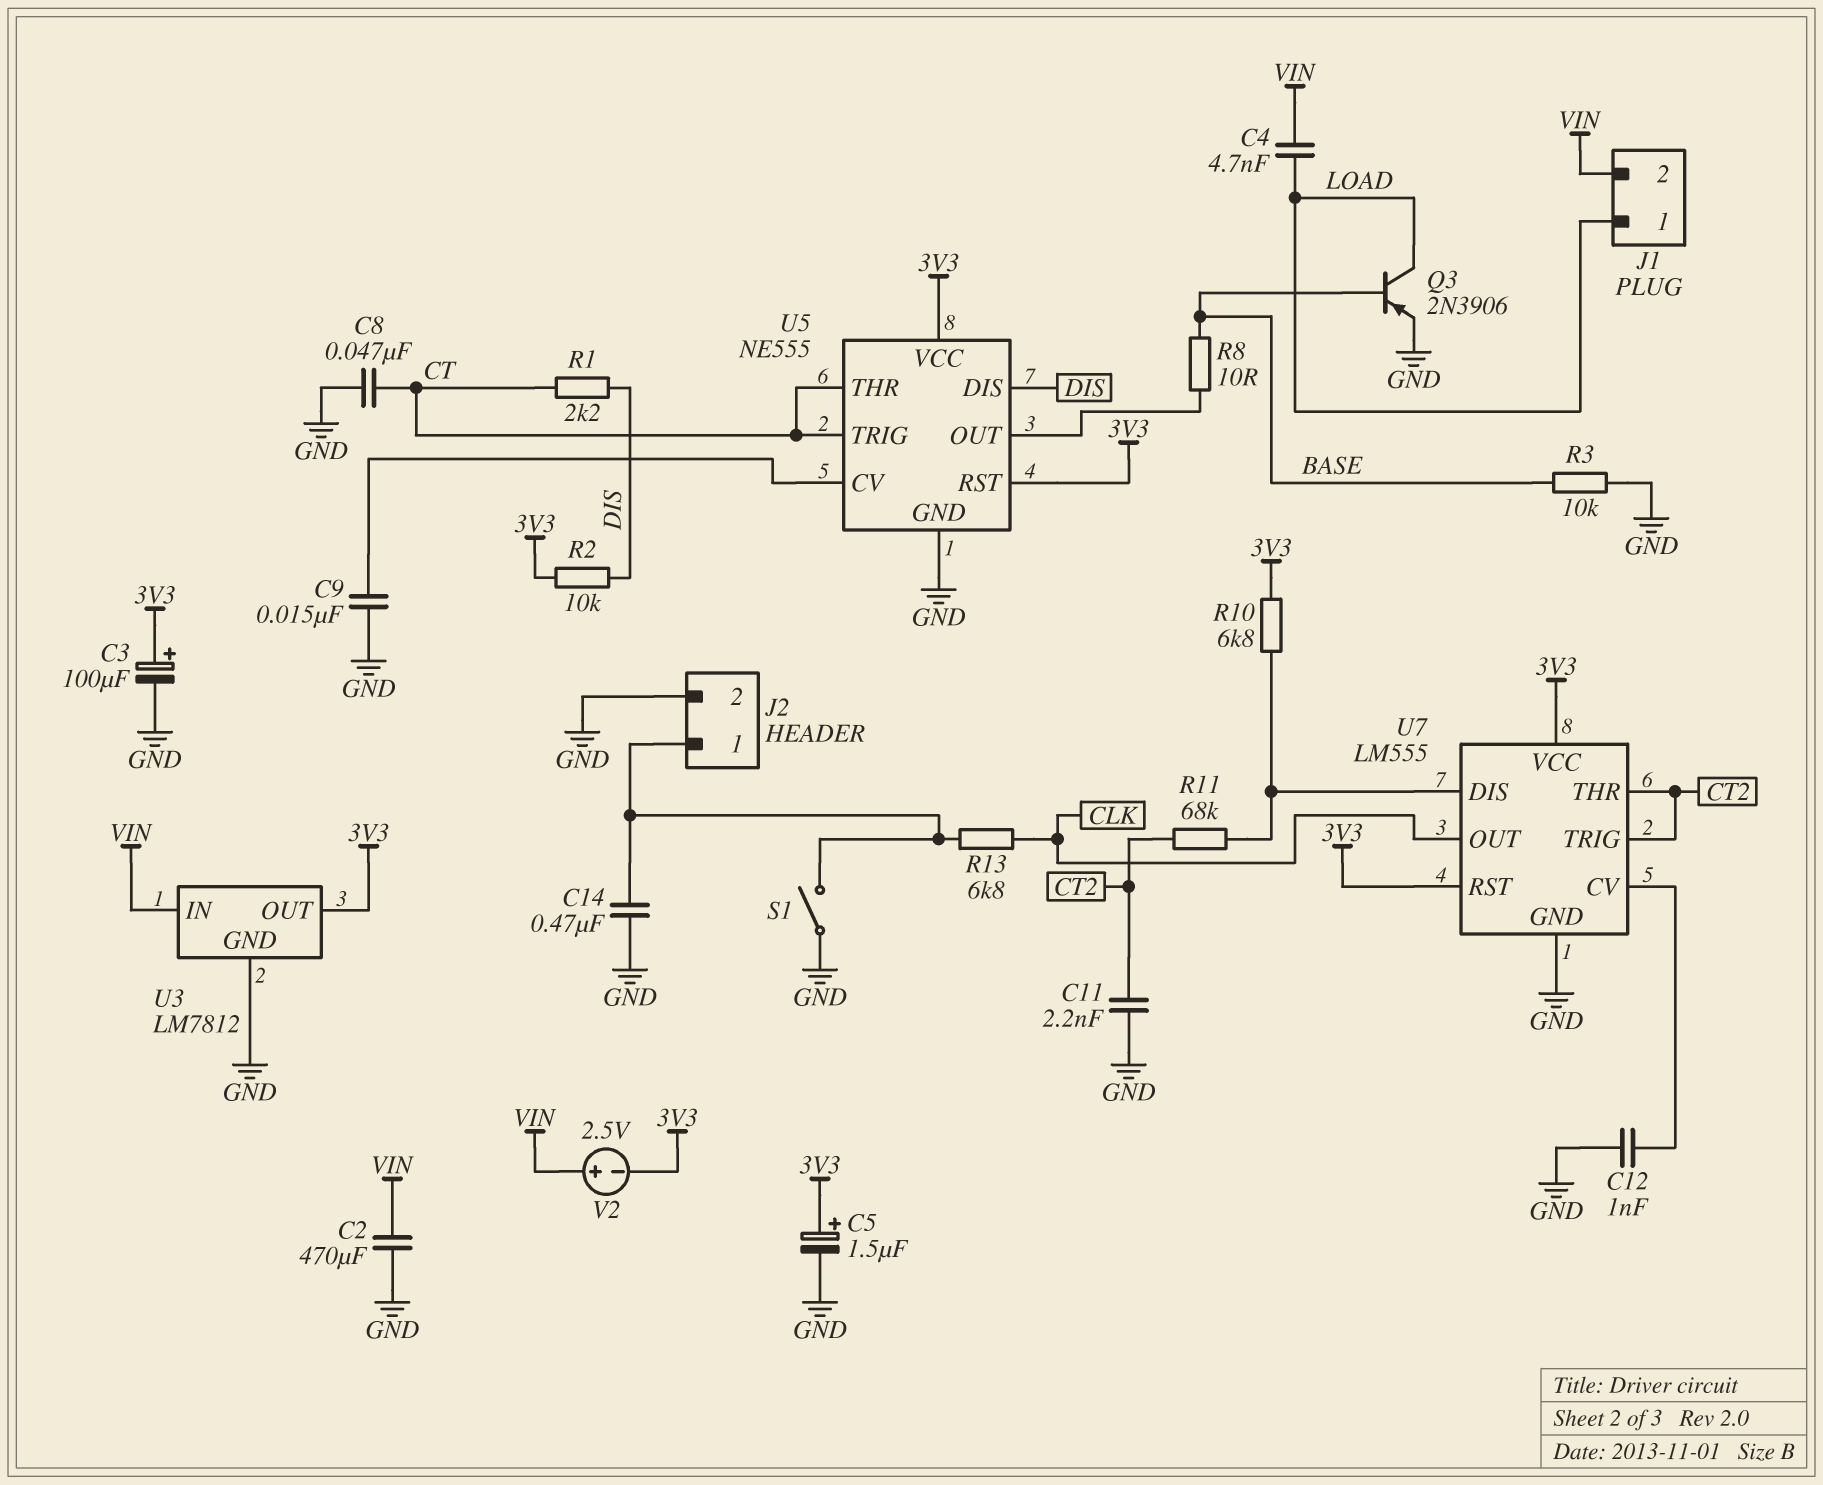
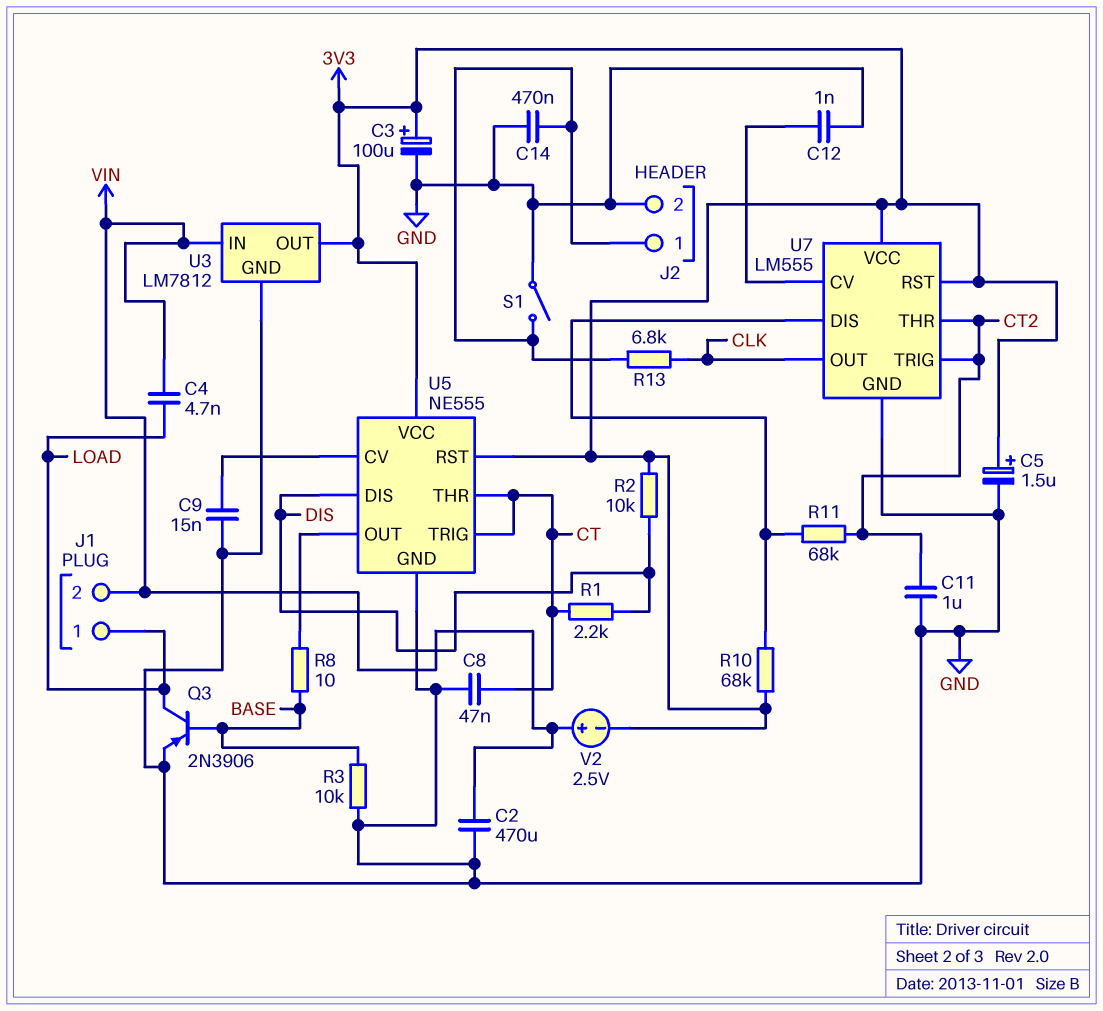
C11: 2.2nF (CT2, GND) -> 1uF (CT2, GND)
R10: 6.8k (3V3, U7/DIS) -> 68k (3V3, U7/DIS)

